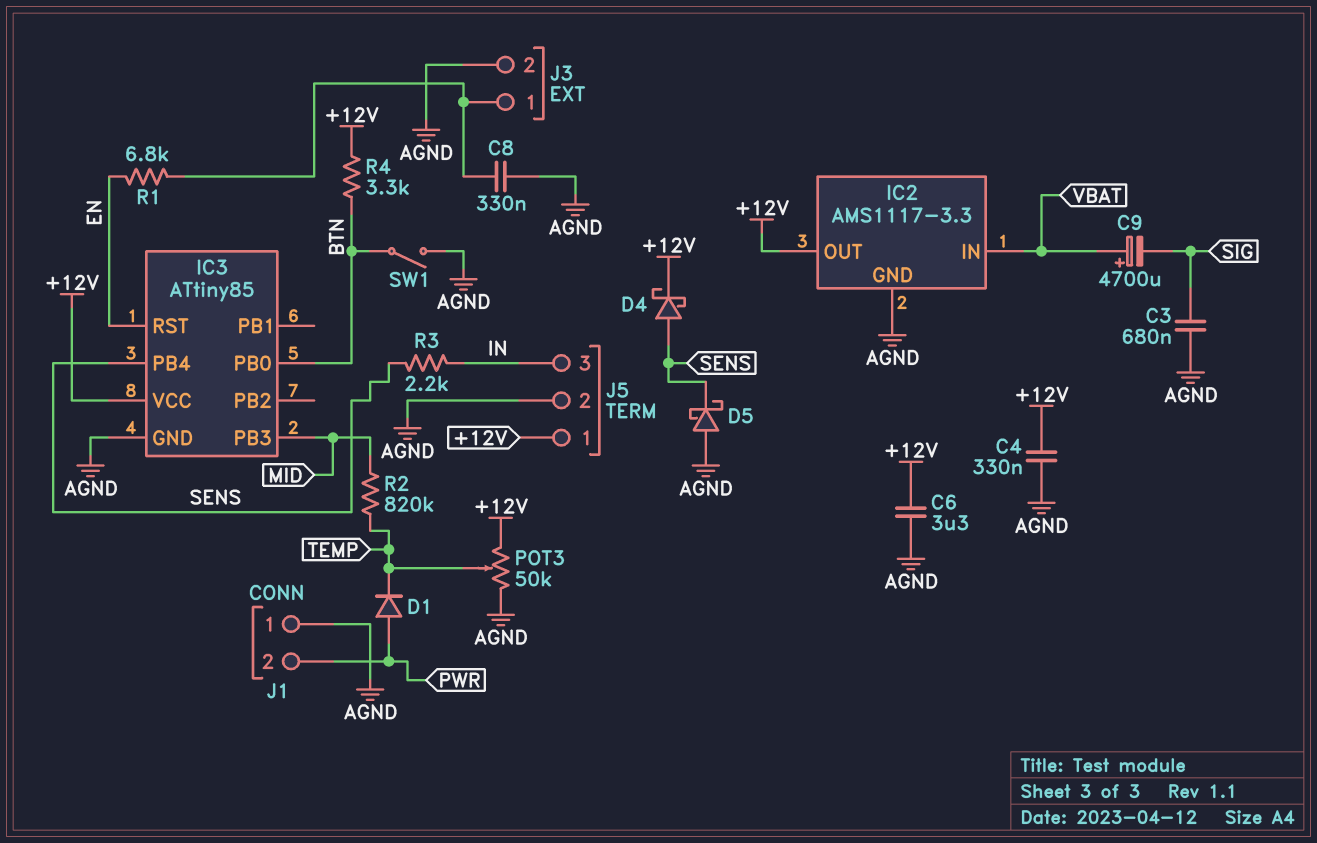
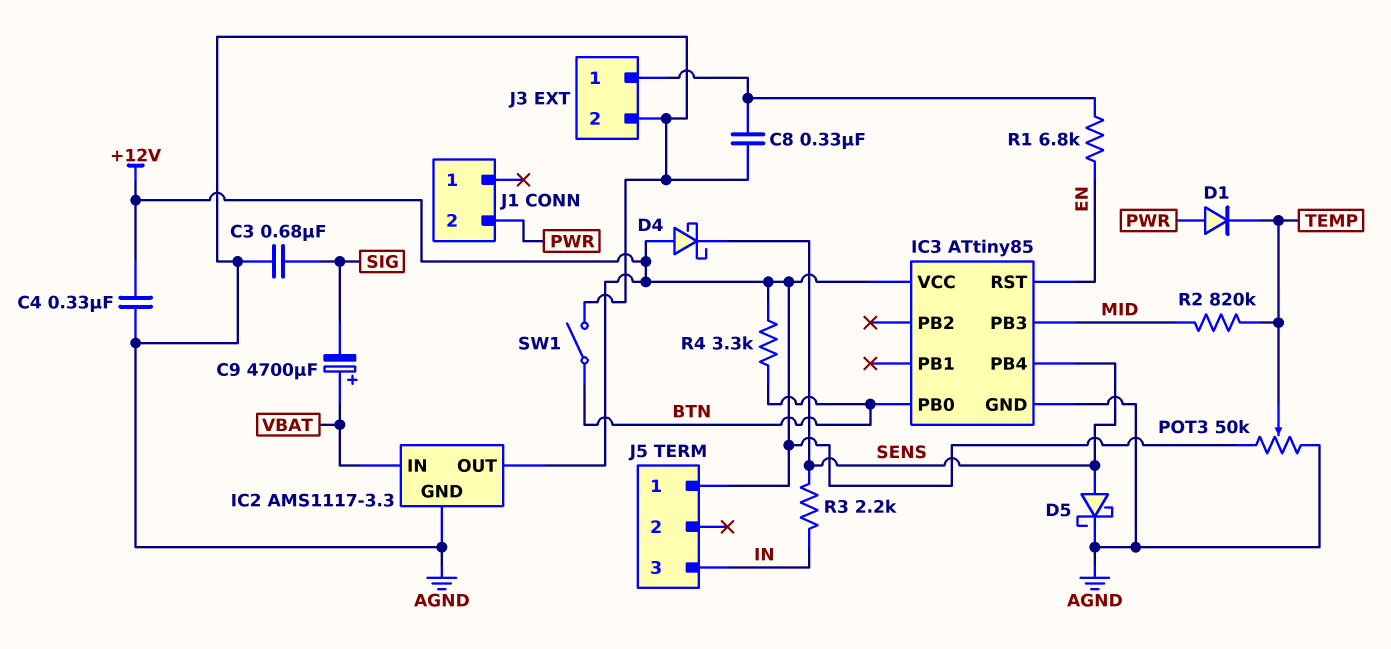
C6: 3.3uF (+12V, AGND) -> none
D4: schottky (A SENS, K +12V) -> schottky (A +12V, K SENS)
D5: schottky (A AGND, K SENS) -> schottky (A SENS, K AGND)
J1 pin 1: AGND -> none
J5 pin 2: AGND -> none

